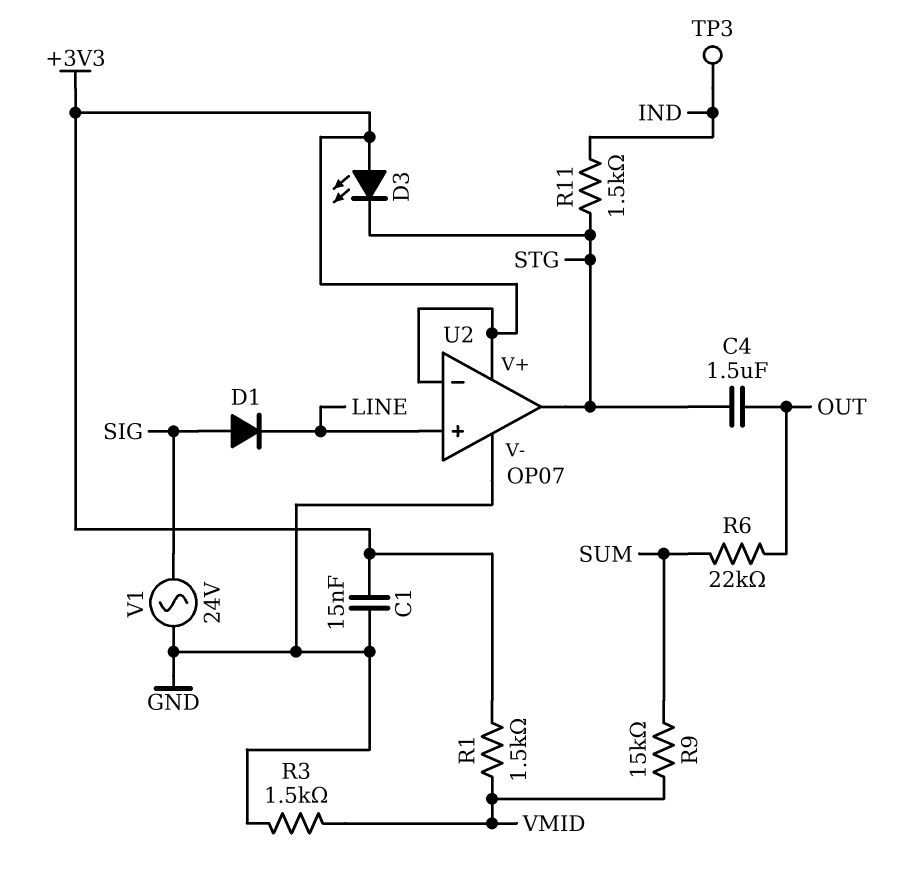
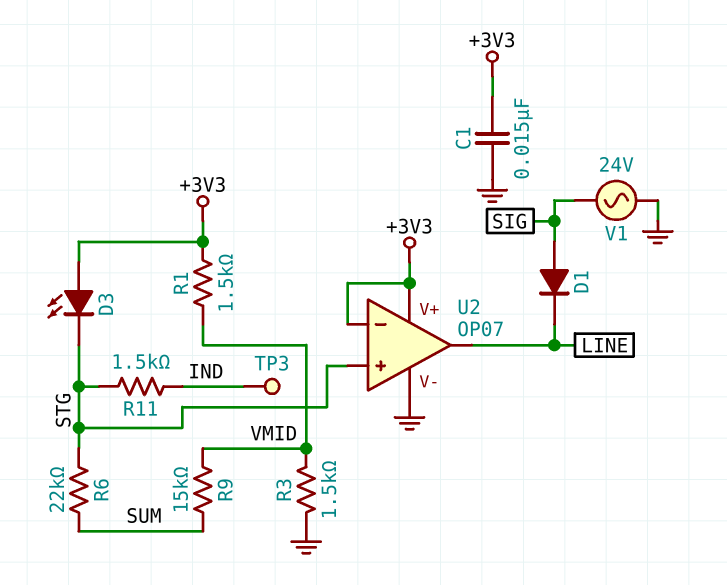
C4: 1.5uF (OUT, STG) -> none
R6: 22k (OUT, SUM) -> 22k (STG, SUM)
U2 pin in+: LINE -> STG
U2 pin out: STG -> LINE

